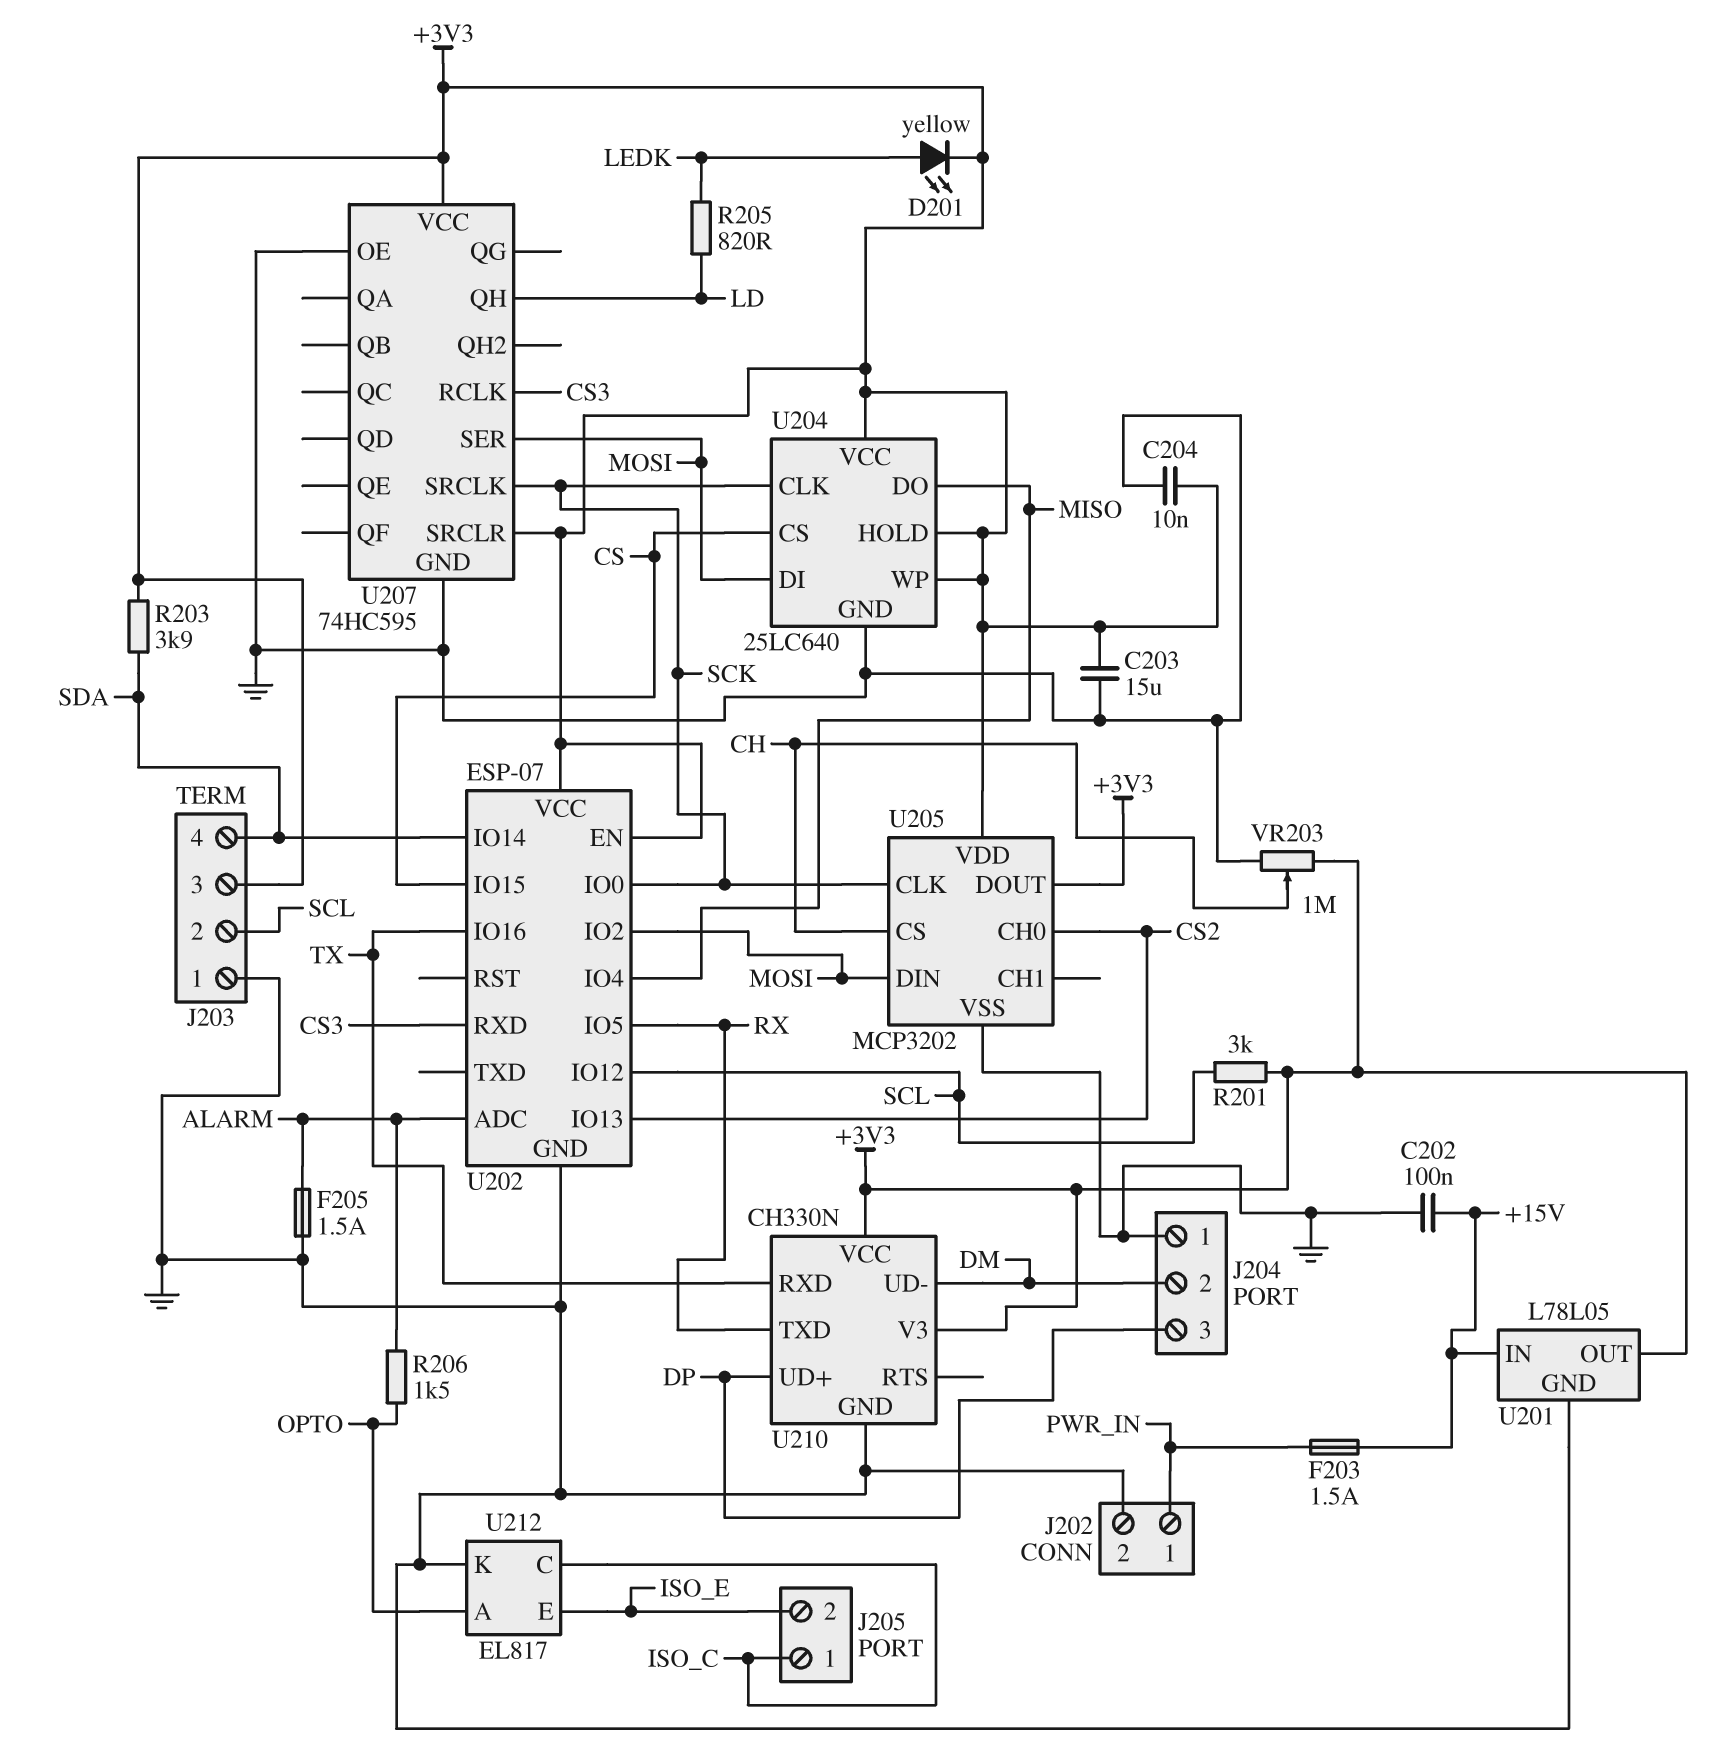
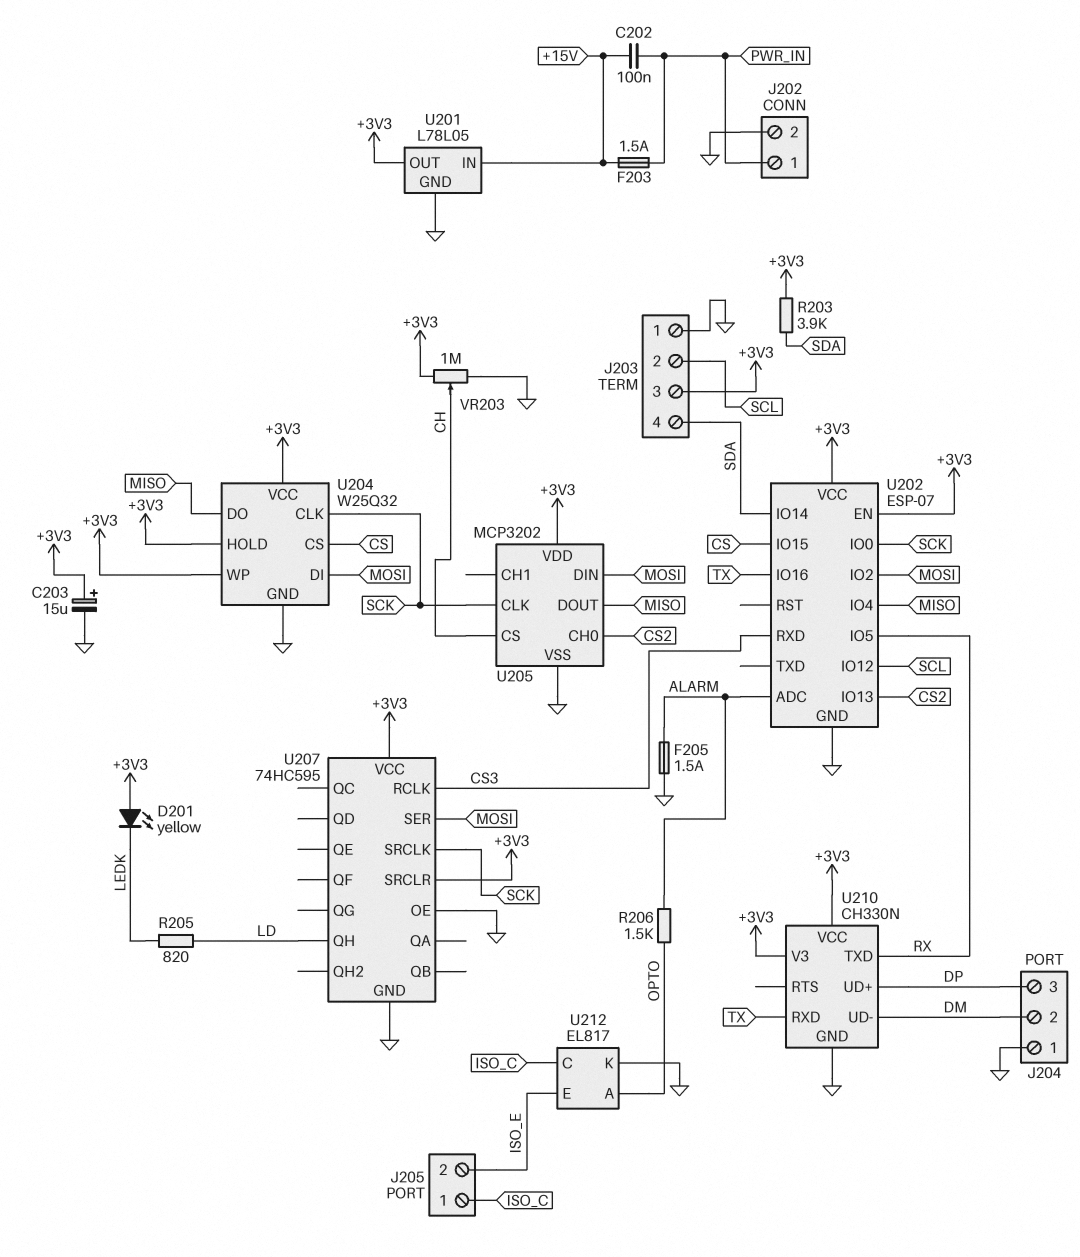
C202: 100nF (+15V, GND) -> 100nF (+15V, PWR_IN)
C203: 15uF (+3V3, GND) -> 15uF (plus +3V3, minus GND)
C204: 10nF (+3V3, GND) -> none
D201: LED yellow (A LEDK, K +3V3) -> LED yellow (A +3V3, K LEDK)
R201: 3k (+3V3, SCL) -> none
U204: 25LC640 -> W25Q32
U205 pin DOUT: +3V3 -> MISO

